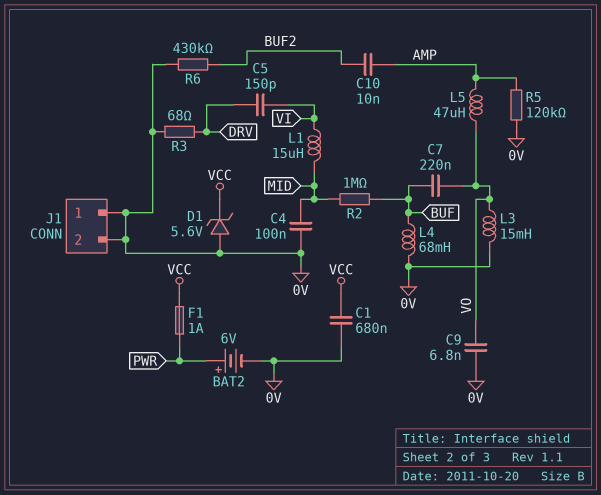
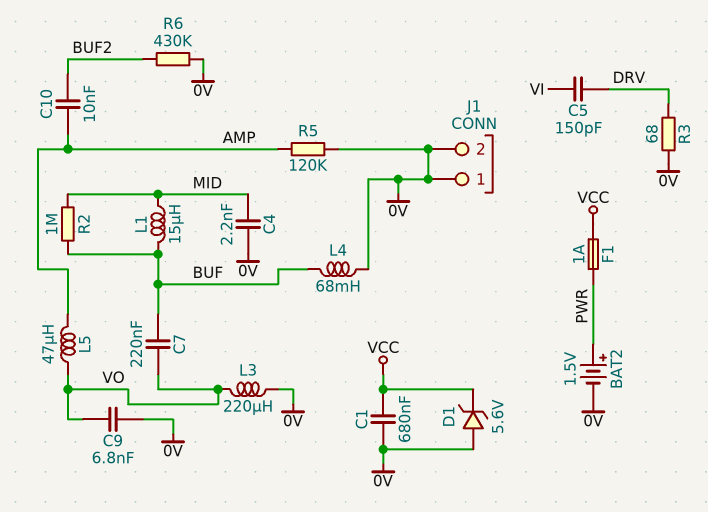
BAT2: 6V (plus PWR, minus 0V) -> 1.5V (plus PWR, minus 0V)
C4: 100nF (0V, MID) -> 2.2nF (0V, MID)
L1: 15uH (MID, VI) -> 15uH (BUF, MID)
L3: 15mH (0V, VO) -> 220uH (0V, VO)

